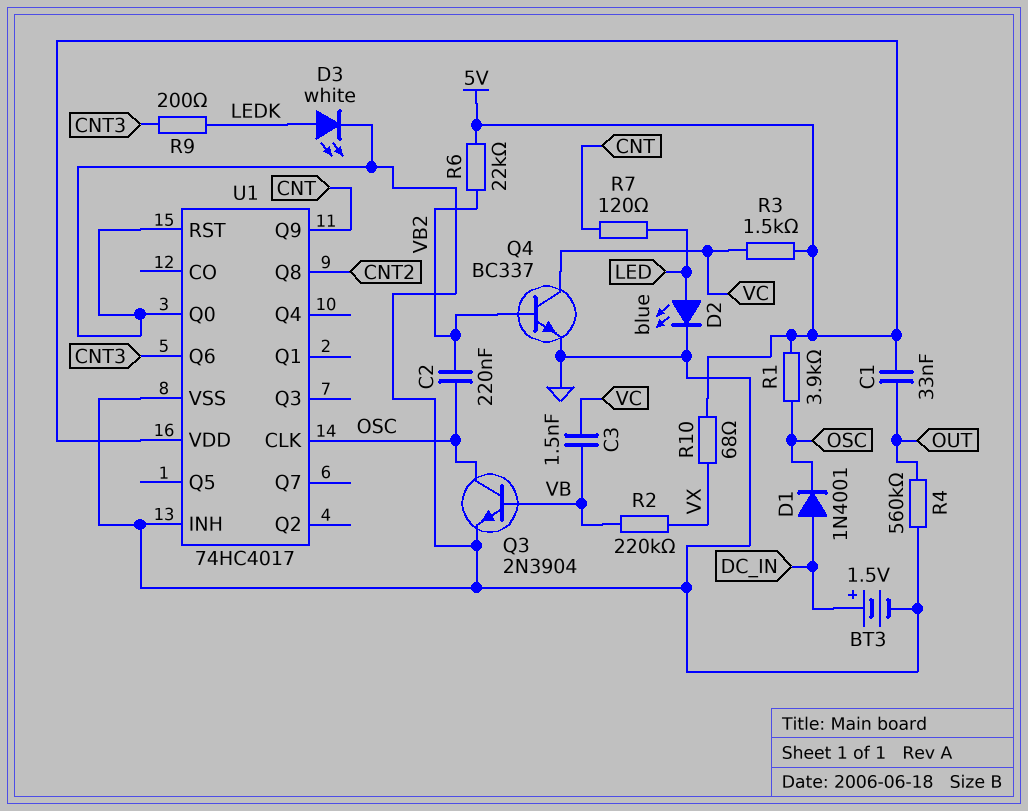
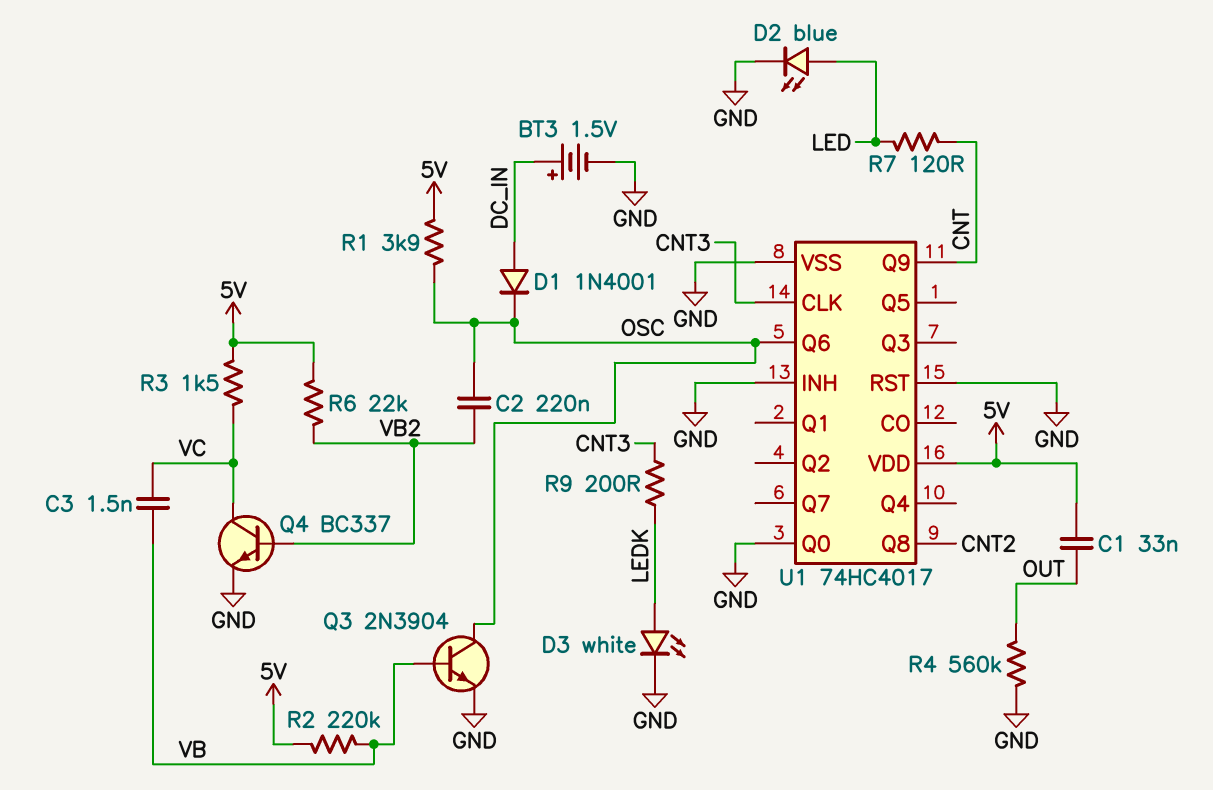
R2: 220k (VB, VX) -> 220k (5V, VB)
R10: 68 (5V, VX) -> none
U1 pin CLK: OSC -> CNT3
U1 pin Q6: CNT3 -> OSC

